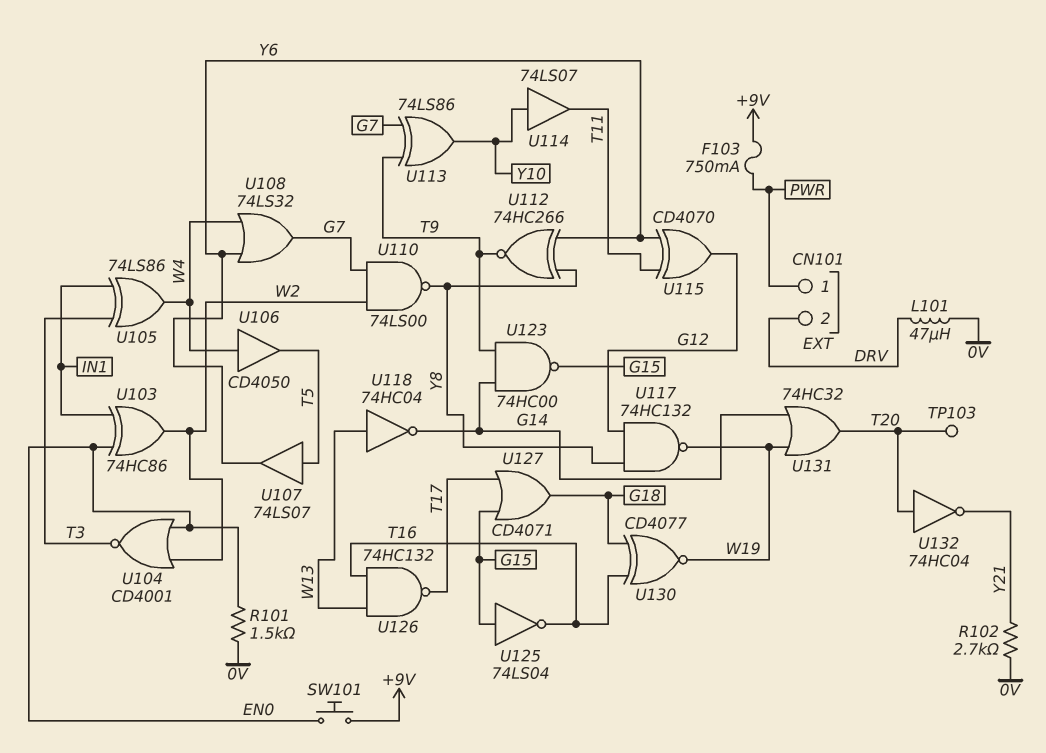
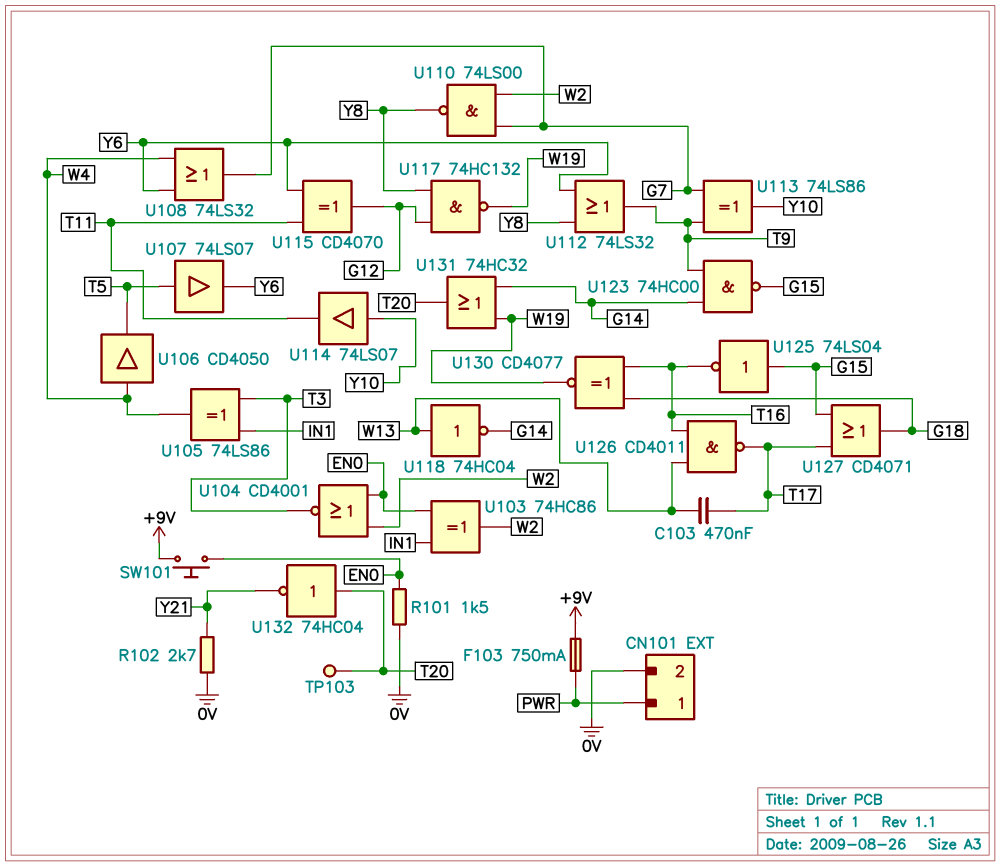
C103: none -> 470nF (T17, W13)
CN101 pin 2: DRV -> 0V
L101: 47uH (0V, DRV) -> none
U112: XNOR 74HC266 (in Y6, in Y8, out T9) -> OR 74LS32 (in Y6, in Y8, out T9)
U126: NAND 74HC132 (in T16, in W13, out T17) -> NAND CD4011 (in T16, in W13, out T17)

